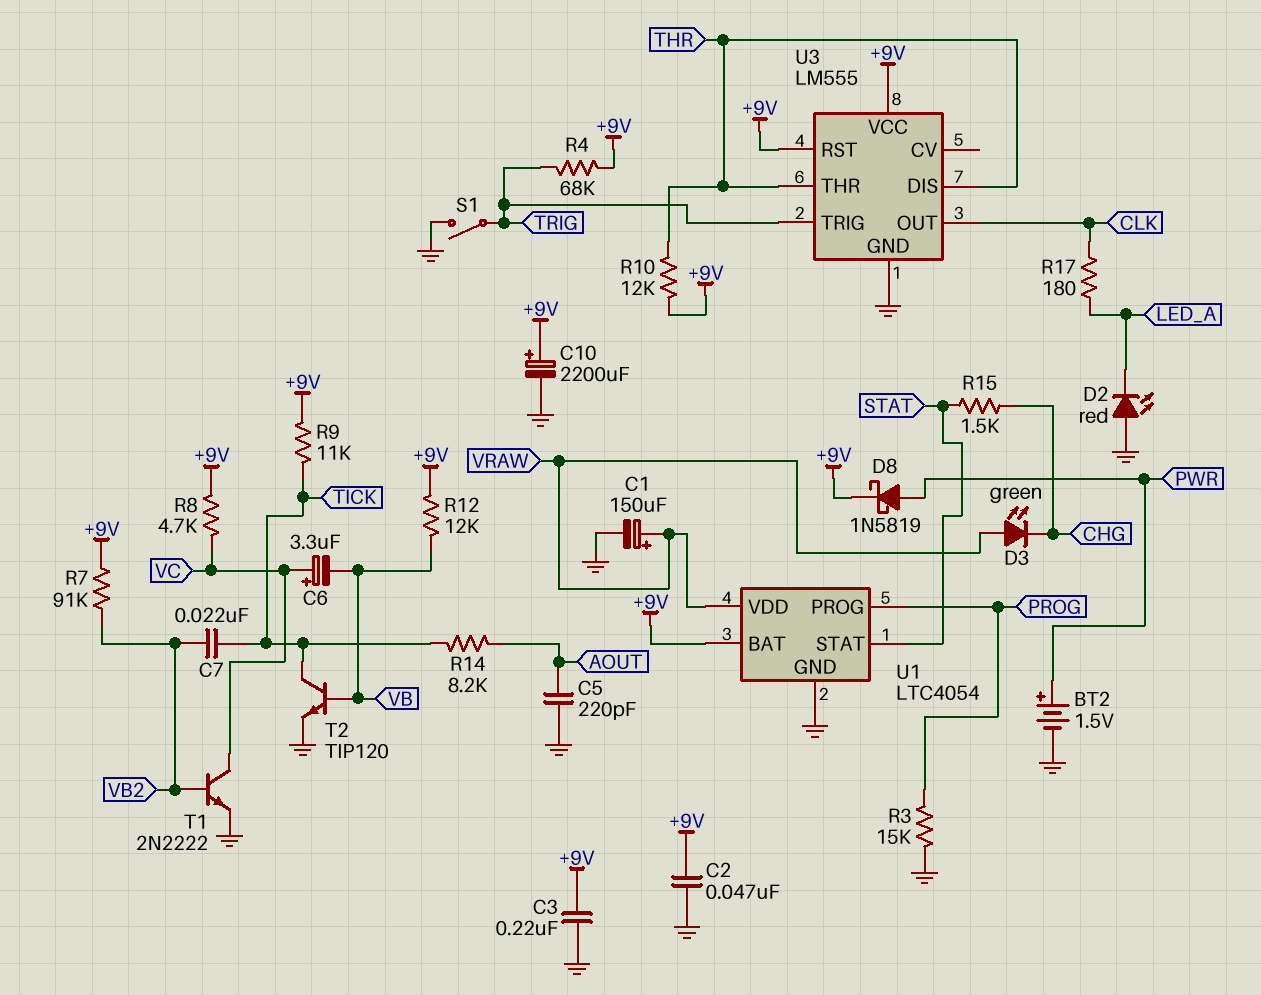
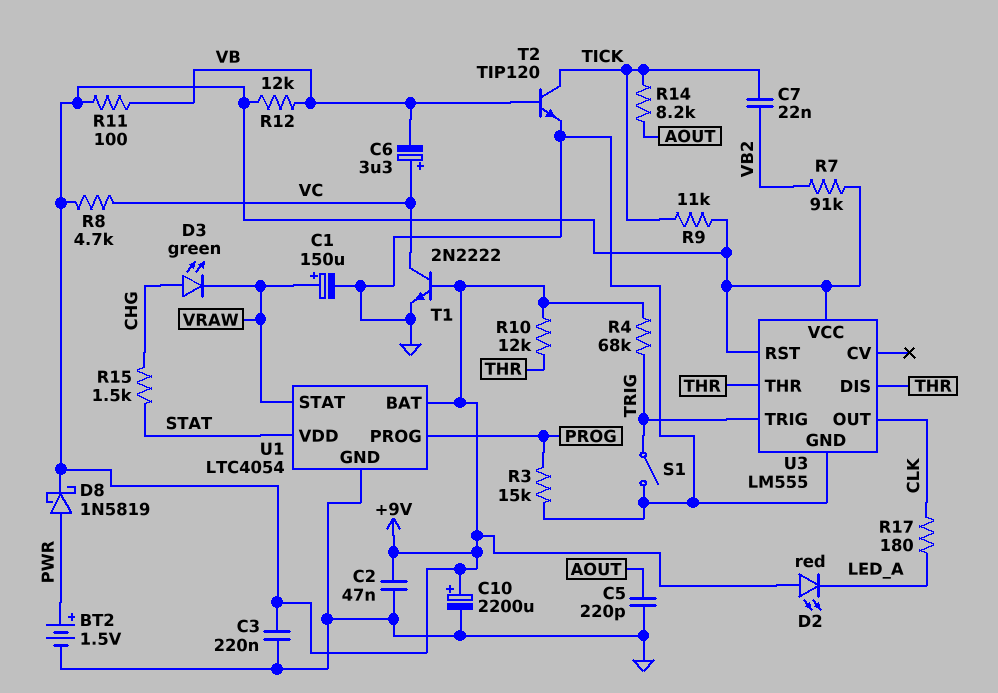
D2: LED red (A GND, K LED_A) -> LED red (A +9V, K LED_A)
D3: LED green (A VRAW, K CHG) -> LED green (A CHG, K VRAW)
R11: none -> 100 (+9V, VB)
T1: NPN 2N2222 (B VB2, C VC, E GND) -> NPN 2N2222 (B +9V, C VC, E GND)
U1 pin STAT: STAT -> VRAW
U1 pin VDD: VRAW -> STAT

